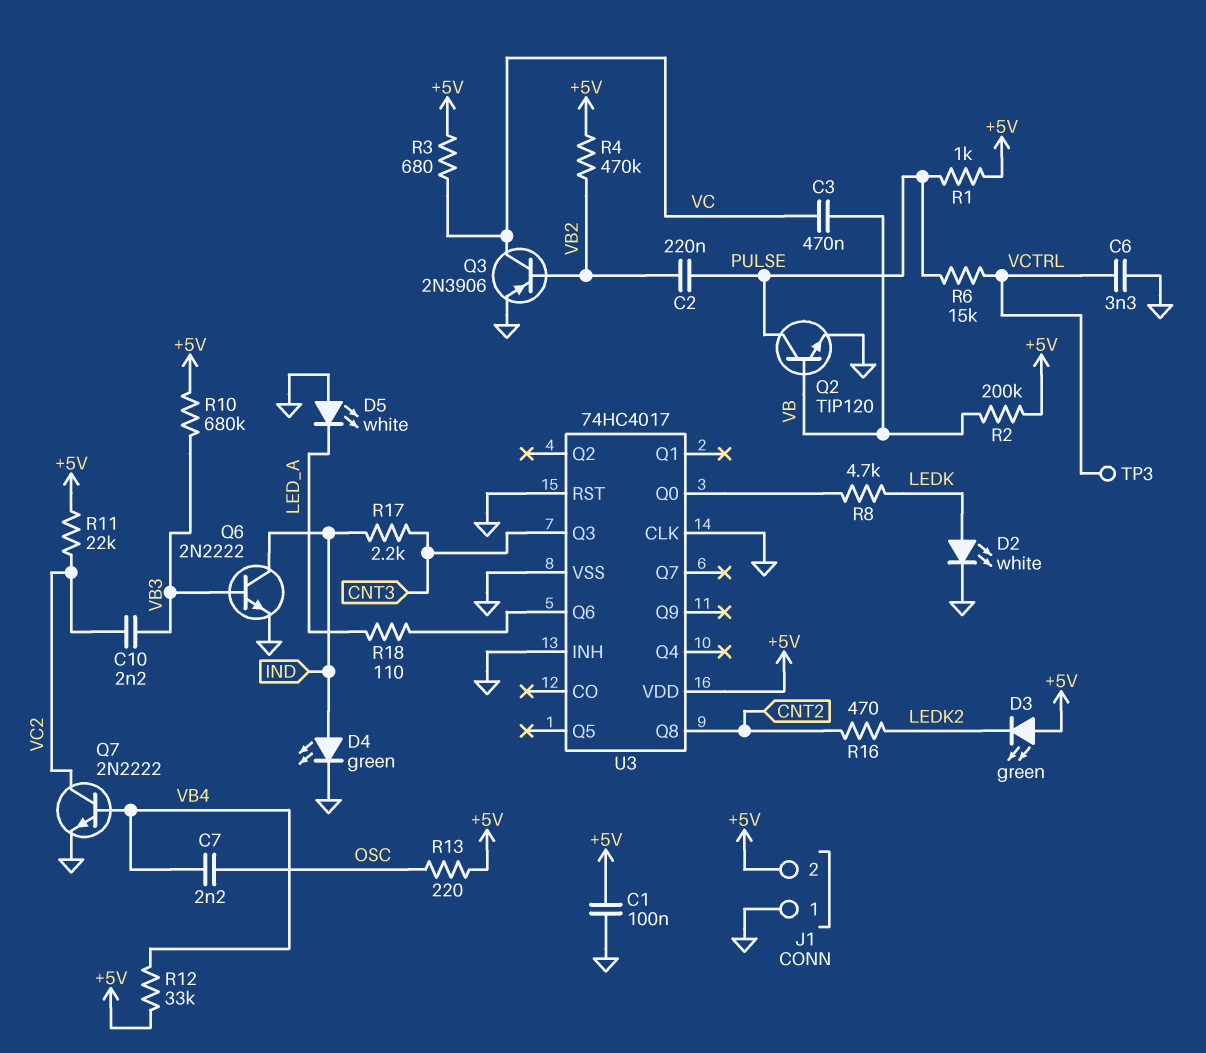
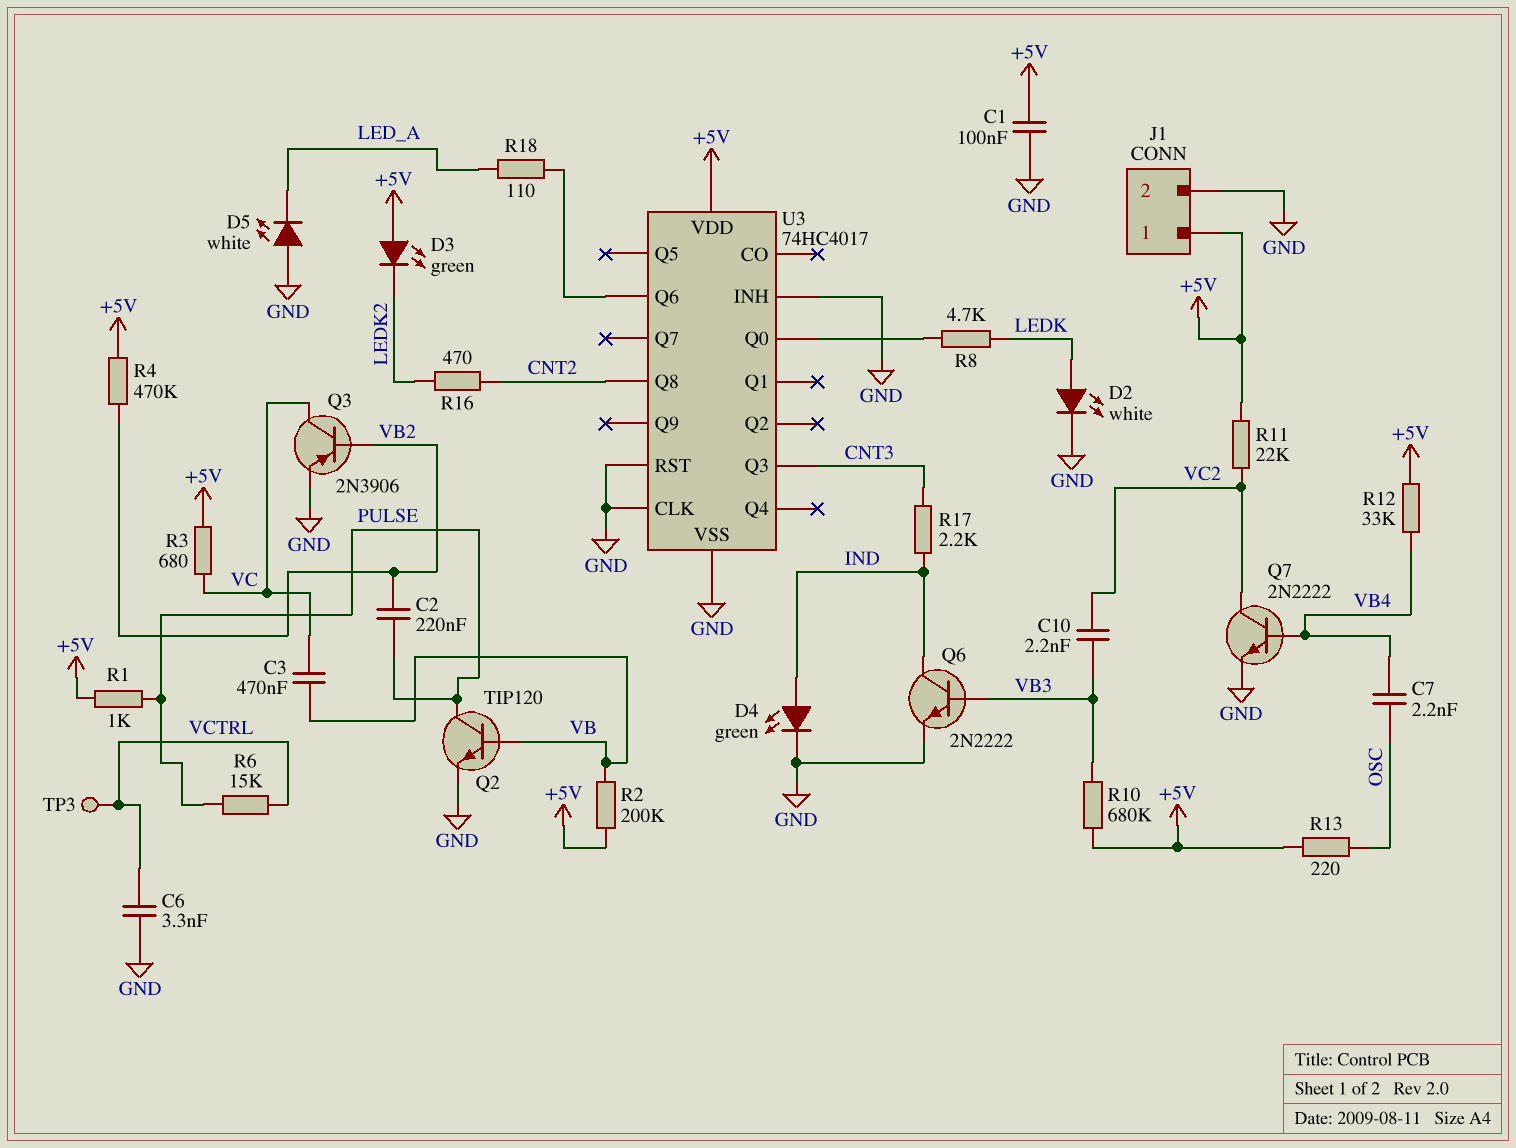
J1 pin 1: GND -> +5V
J1 pin 2: +5V -> GND

